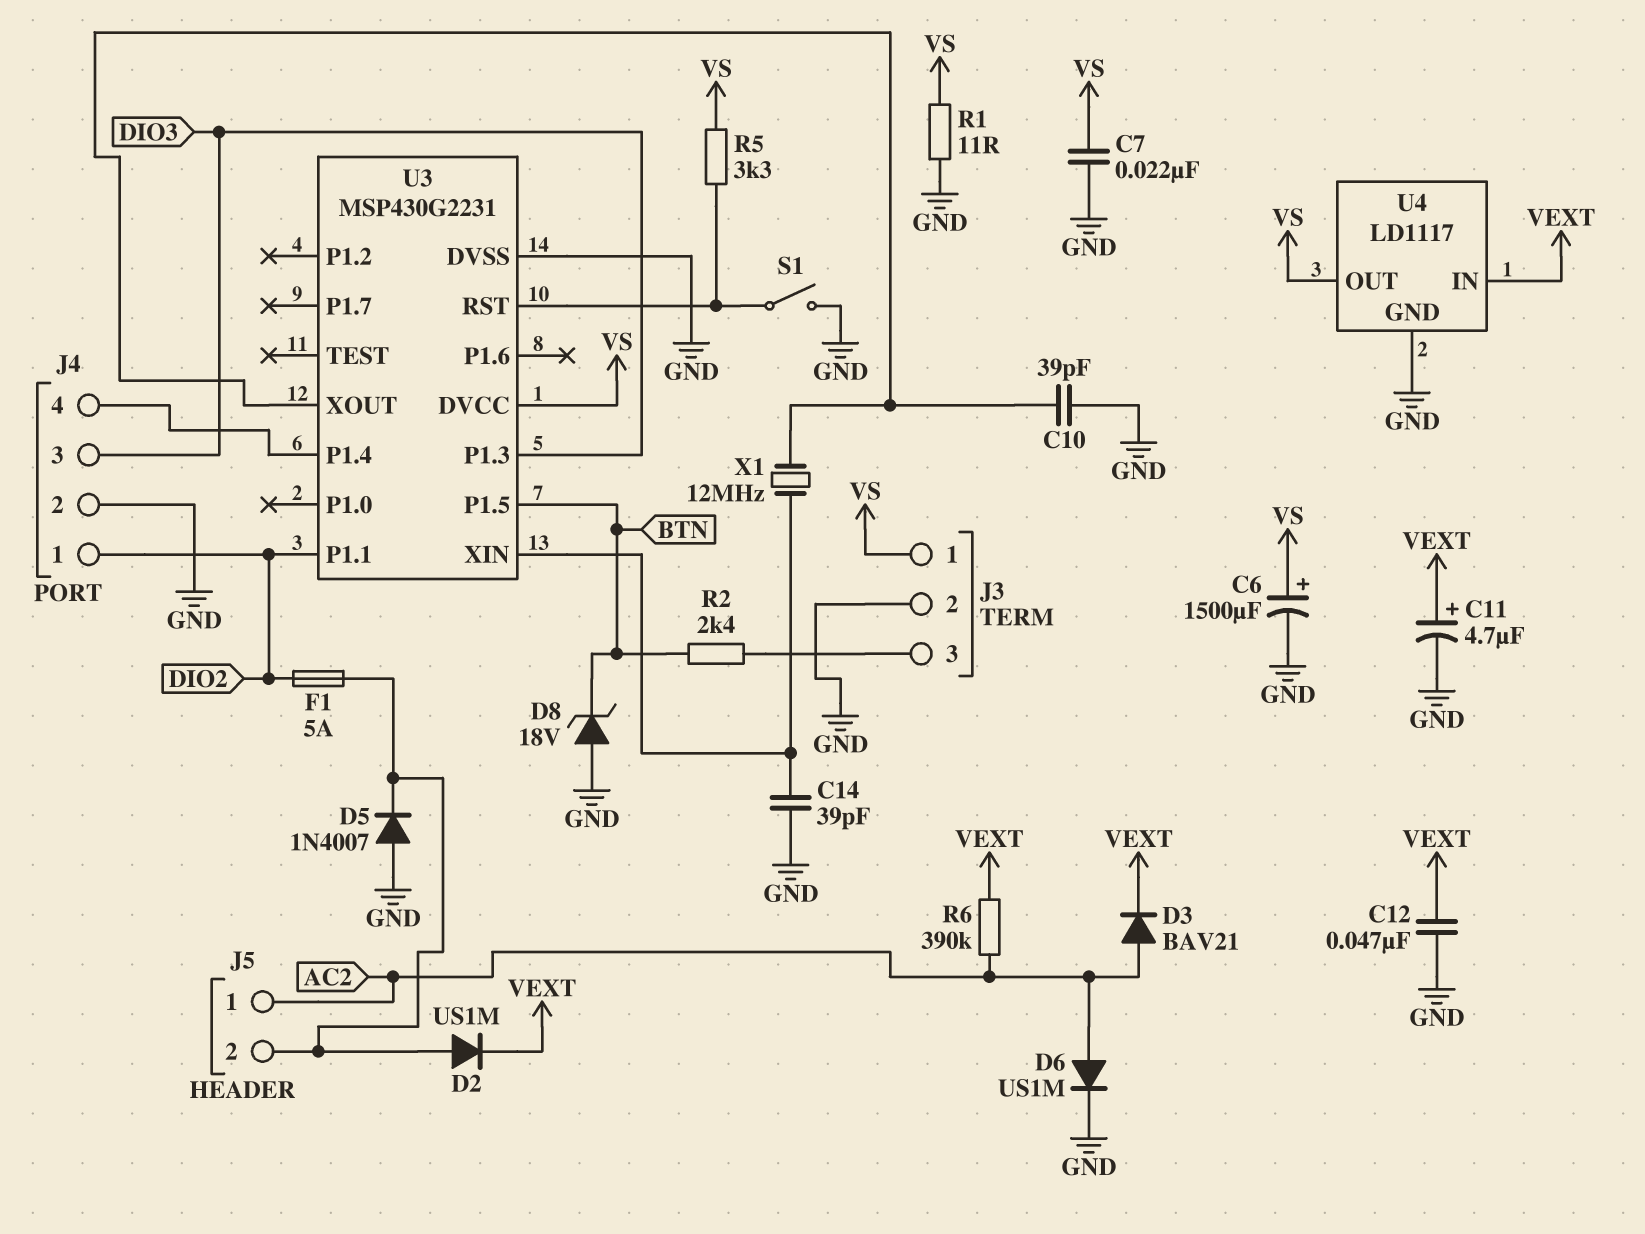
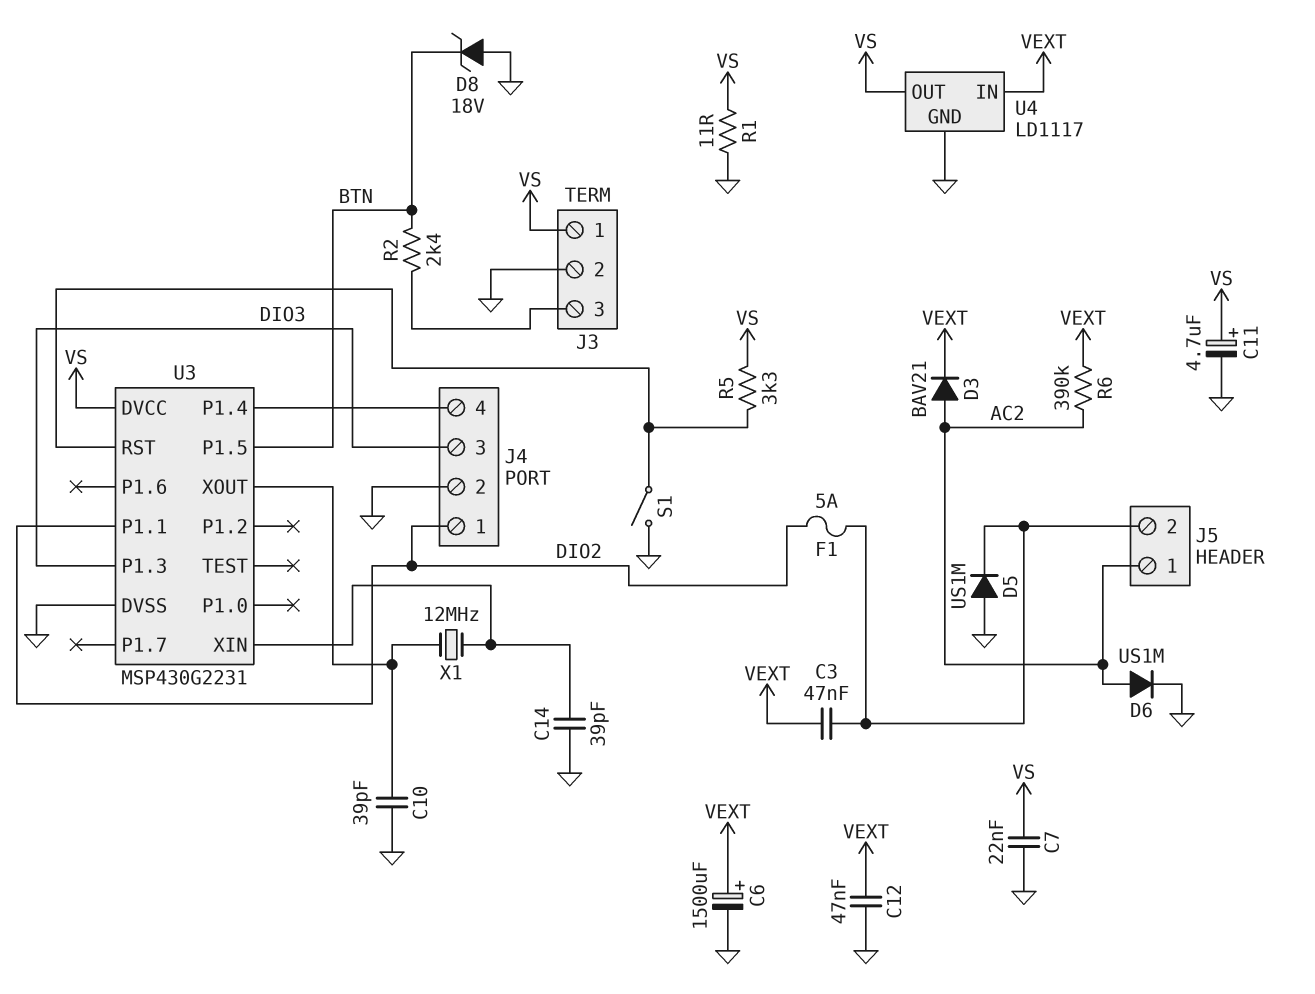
C3: none -> 47nF (J5/2, VEXT)
C6: 1500uF (plus VS, minus GND) -> 1500uF (plus VEXT, minus GND)
C11: 4.7uF (plus VEXT, minus GND) -> 4.7uF (plus VS, minus GND)
D2: diode US1M (A J5/2, K VEXT) -> none
D5: diode 1N4007 (A GND, K J5/2) -> diode US1M (A GND, K J5/2)

